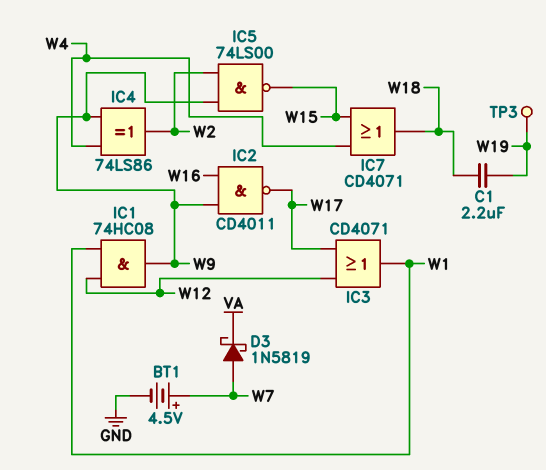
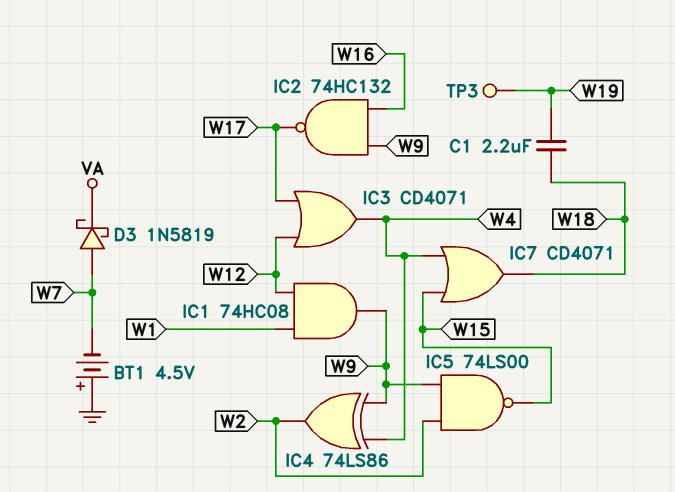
BT1: 4.5V (plus W7, minus GND) -> 4.5V (plus GND, minus W7)
IC2: NAND CD4011 (in W9, in W16, out W17) -> NAND 74HC132 (in W9, in W16, out W17)
IC3: OR CD4071 (in W12, in W17, out W1) -> OR CD4071 (in W12, in W17, out W4)

